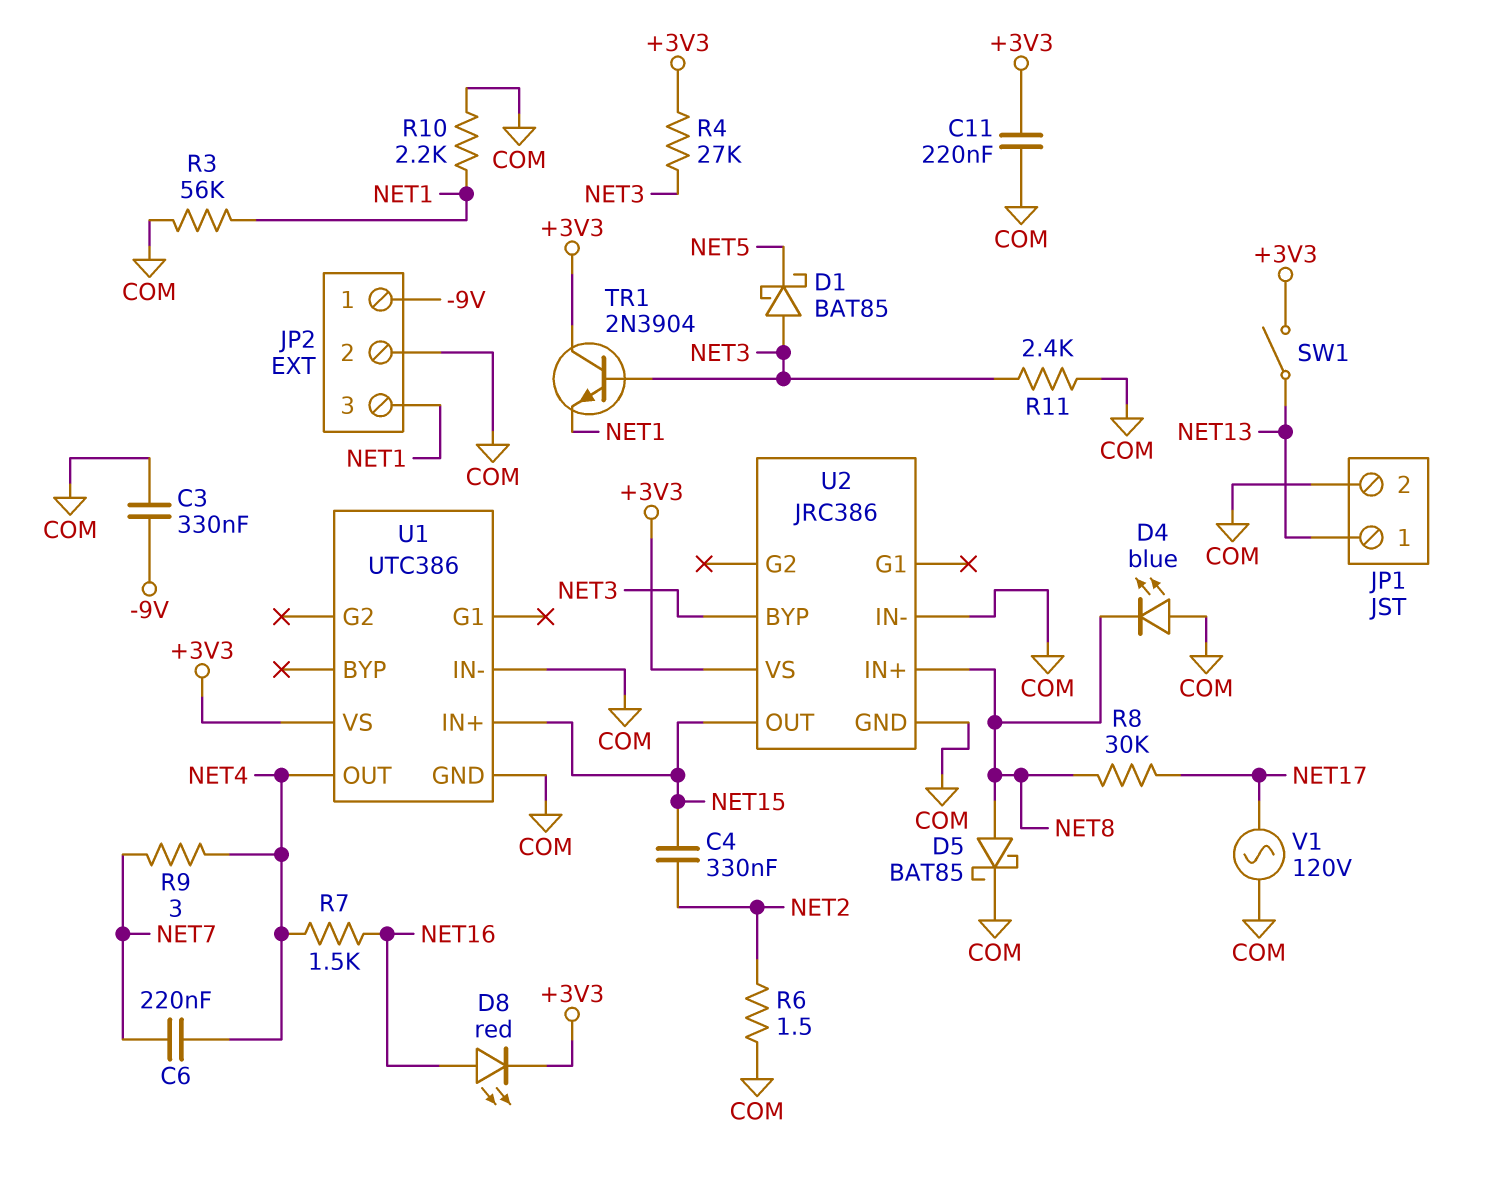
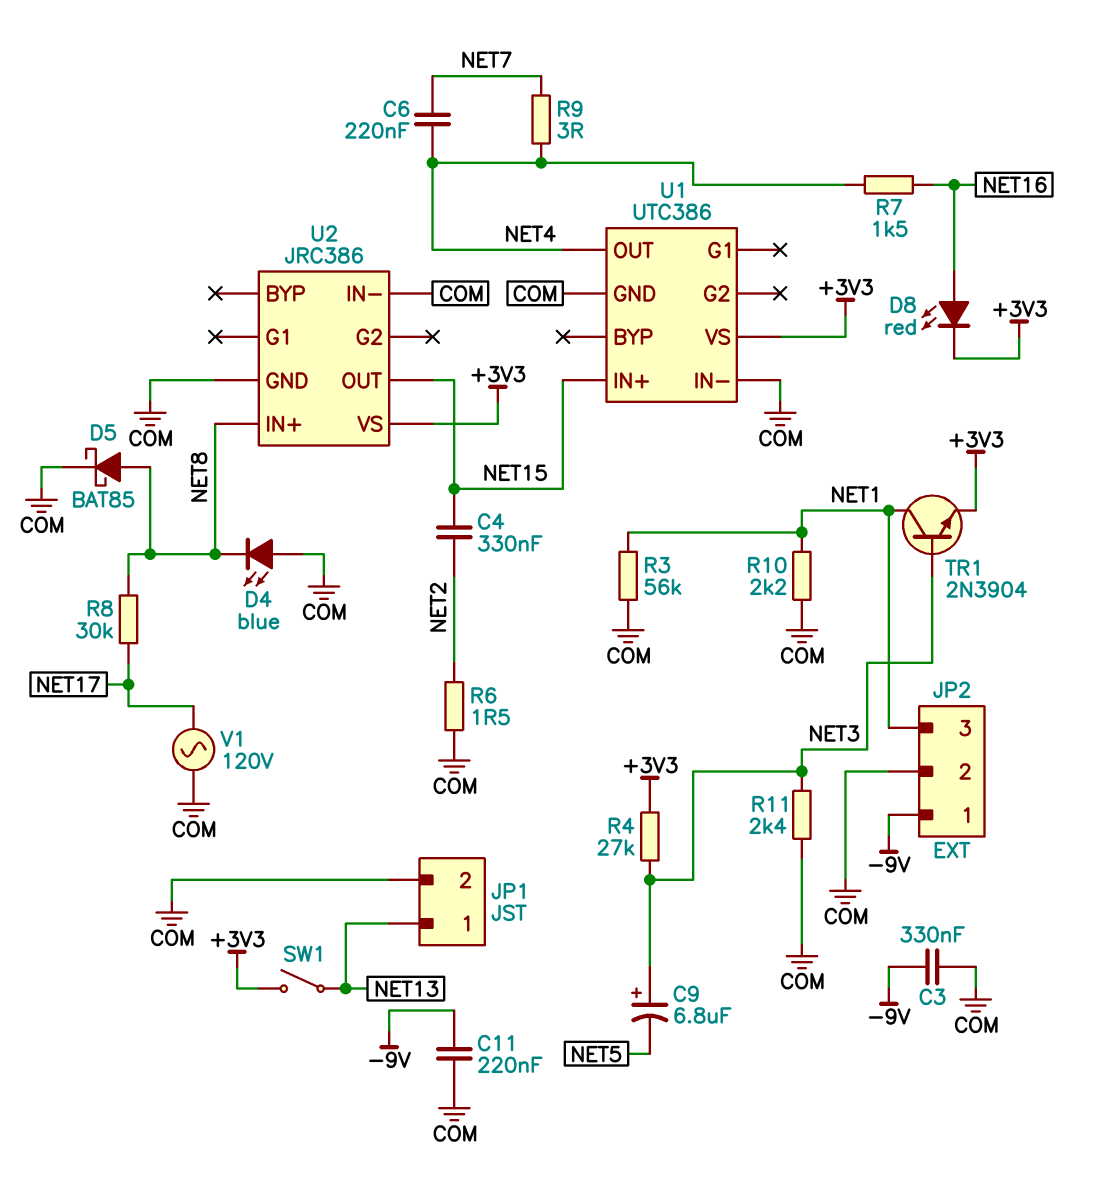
C9: none -> 6.8uF (plus NET3, minus NET5)
C11: 220nF (+3V3, COM) -> 220nF (-9V, COM)
D1: schottky BAT85 (A NET3, K NET5) -> none
TR1: NPN 2N3904 (B NET3, C +3V3, E NET1) -> NPN 2N3904 (B NET3, C NET1, E +3V3)
U2 pin BYP: NET3 -> none

